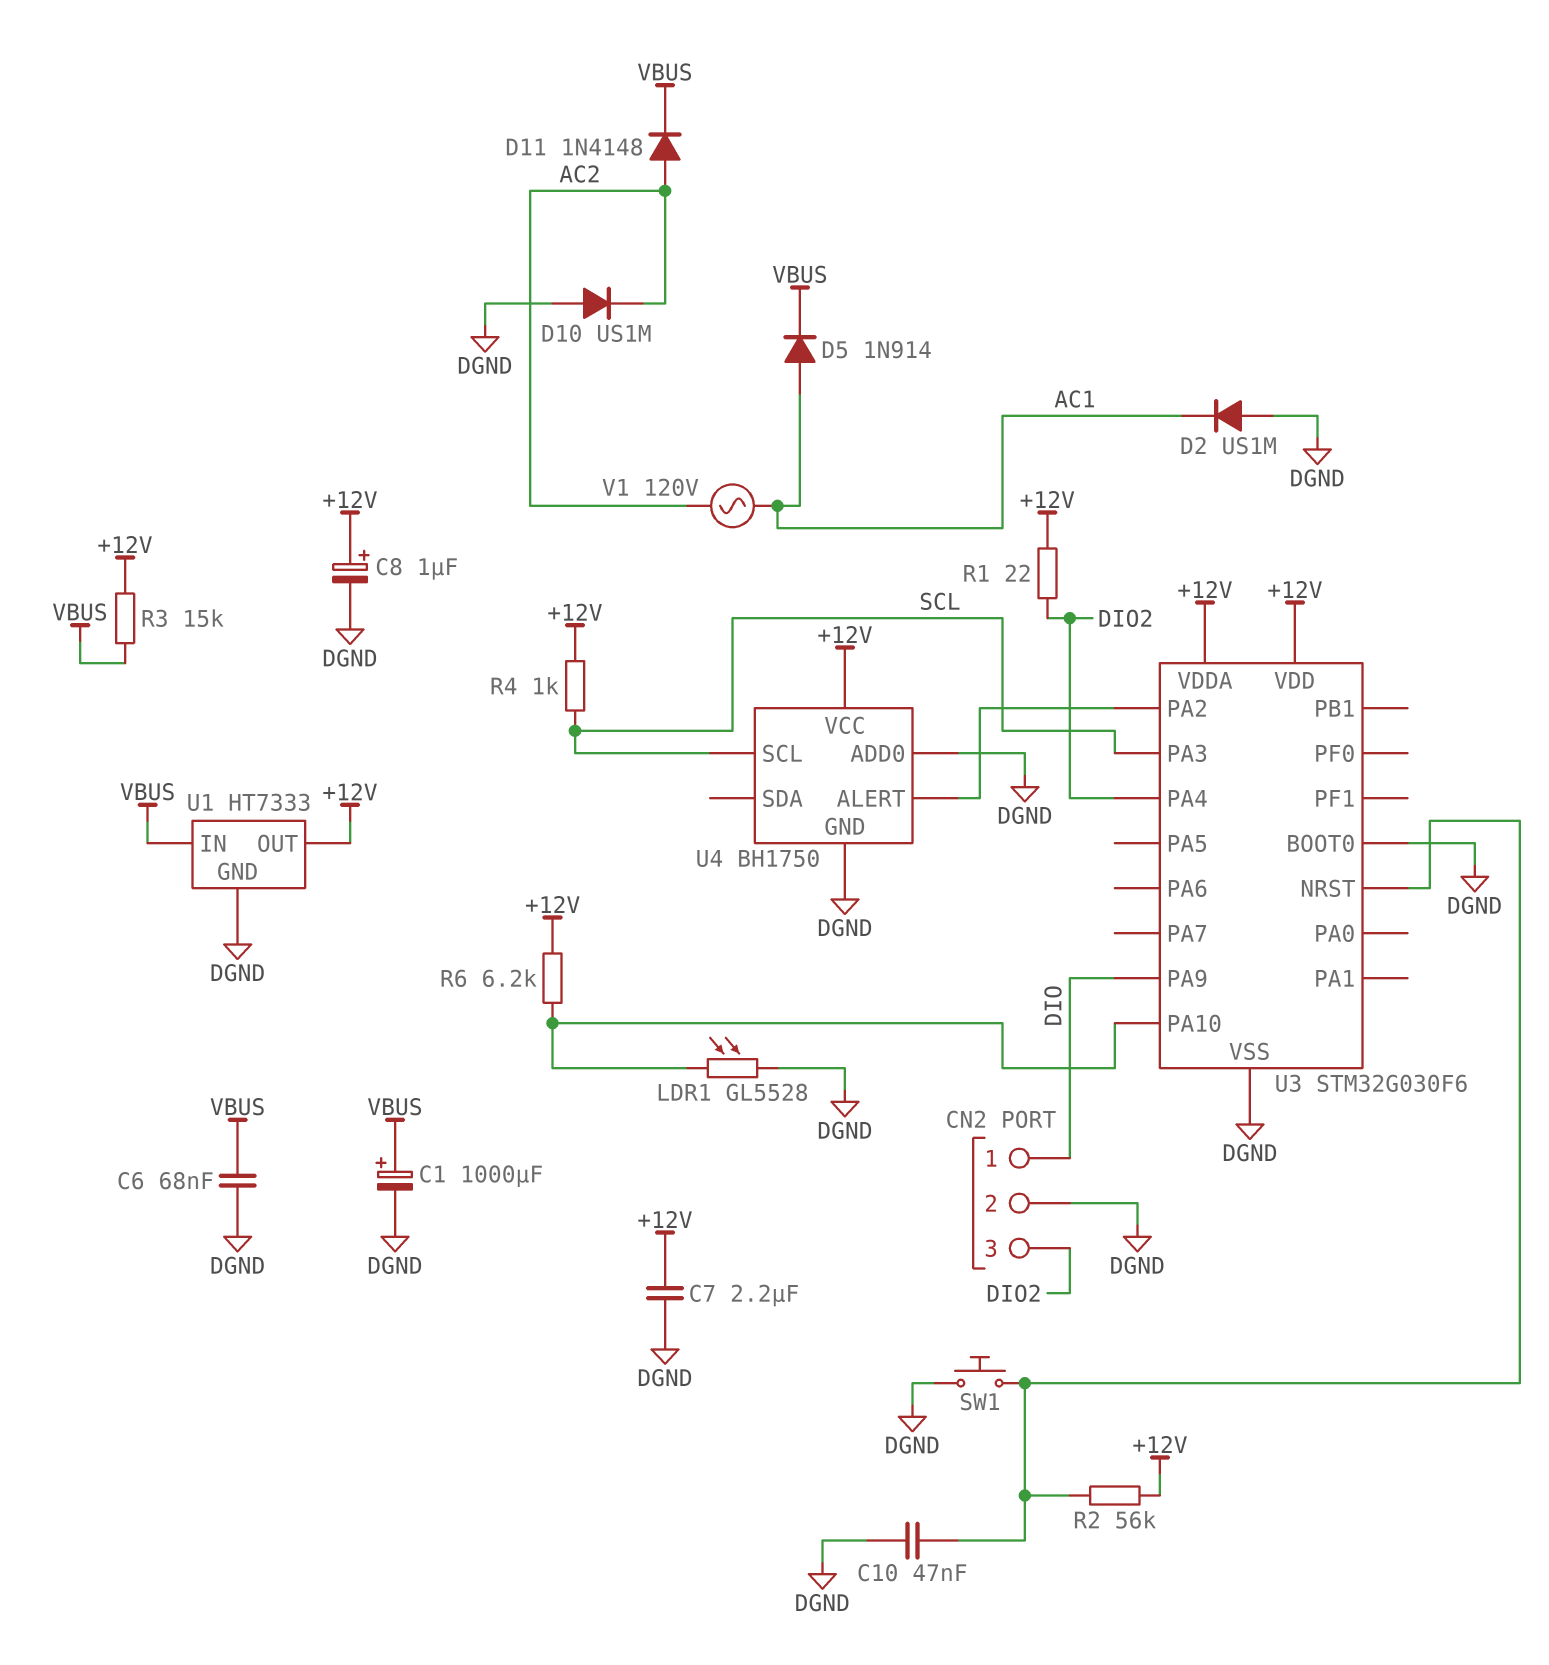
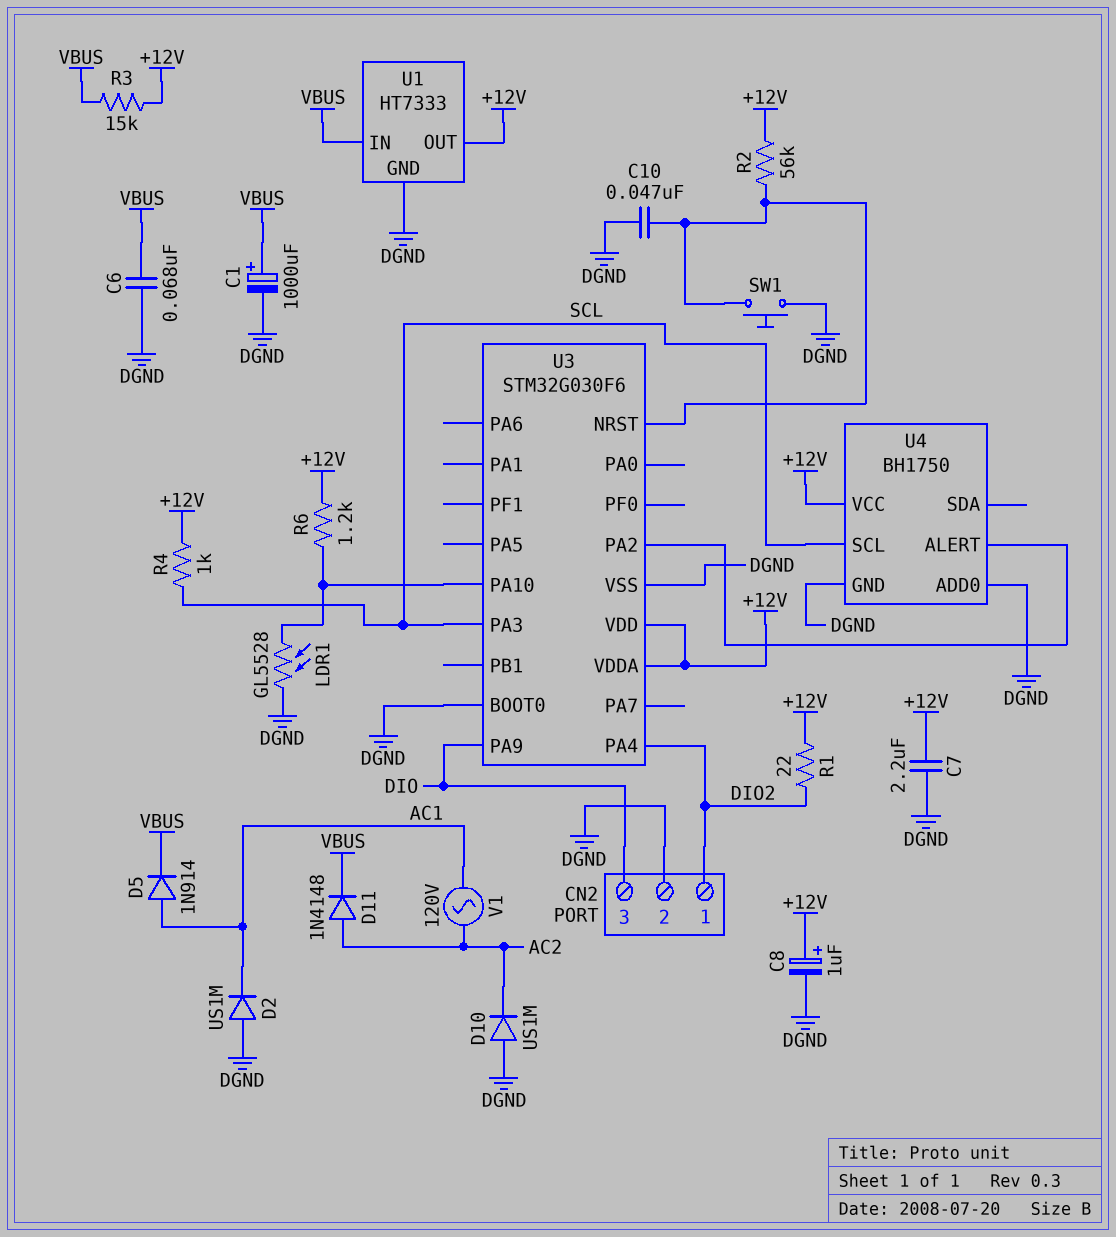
CN2 pin 1: DIO -> DIO2
CN2 pin 3: DIO2 -> DIO
R6: 6.2k (+12V, U3/PA10) -> 1.2k (+12V, U3/PA10)

